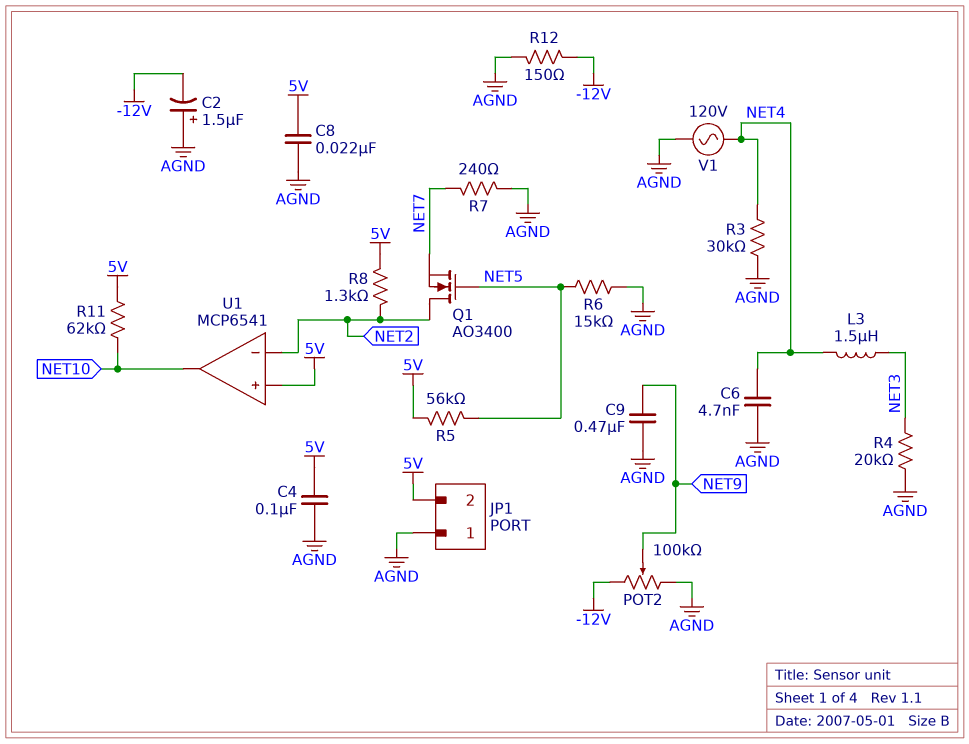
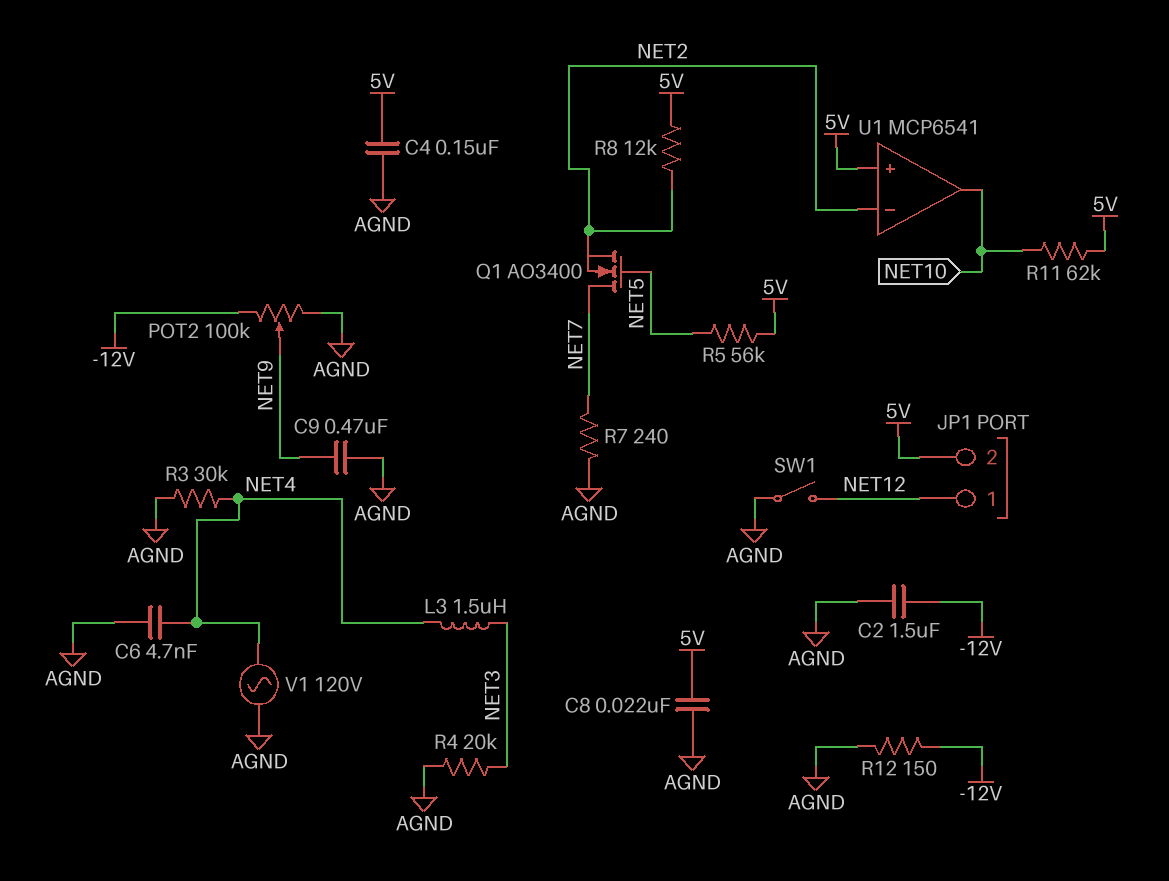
C2: 1.5uF (plus AGND, minus -12V) -> 1.5uF (-12V, AGND)
C4: 100nF (5V, AGND) -> 150nF (5V, AGND)
JP1 pin 1: AGND -> NET12
Q1: NMOS AO3400 (G NET5, D NET2, S NET7) -> NMOS AO3400 (G NET5, D NET7, S NET2)
R6: 15k (AGND, NET5) -> none
R8: 1.3k (5V, NET2) -> 12k (5V, NET2)
SW1: none -> switch (AGND, NET12)

